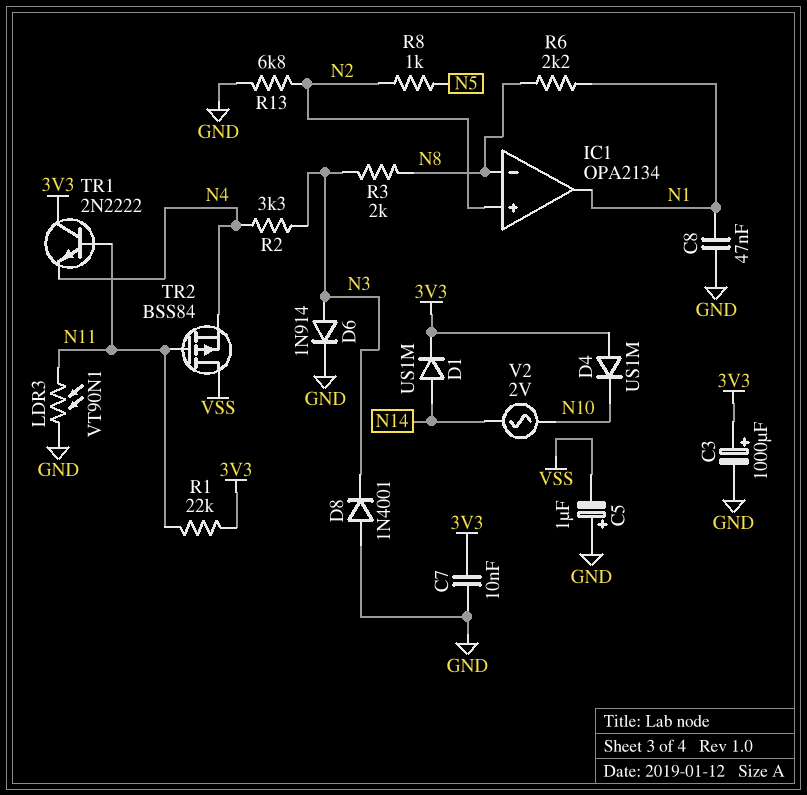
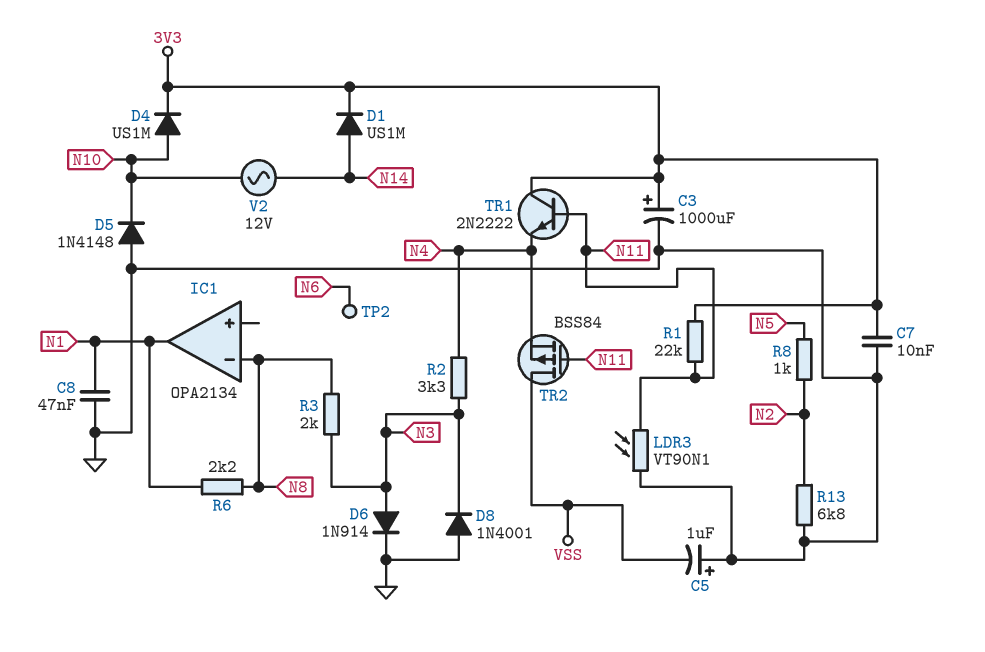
D4: diode US1M (A 3V3, K N10) -> diode US1M (A N10, K 3V3)
D5: none -> diode 1N4148 (A GND, K N10)
IC1 pin in+: N2 -> none
TP2: none -> test point (N6)
V2: AC 2V (N10, N14) -> AC 12V (N10, N14)

